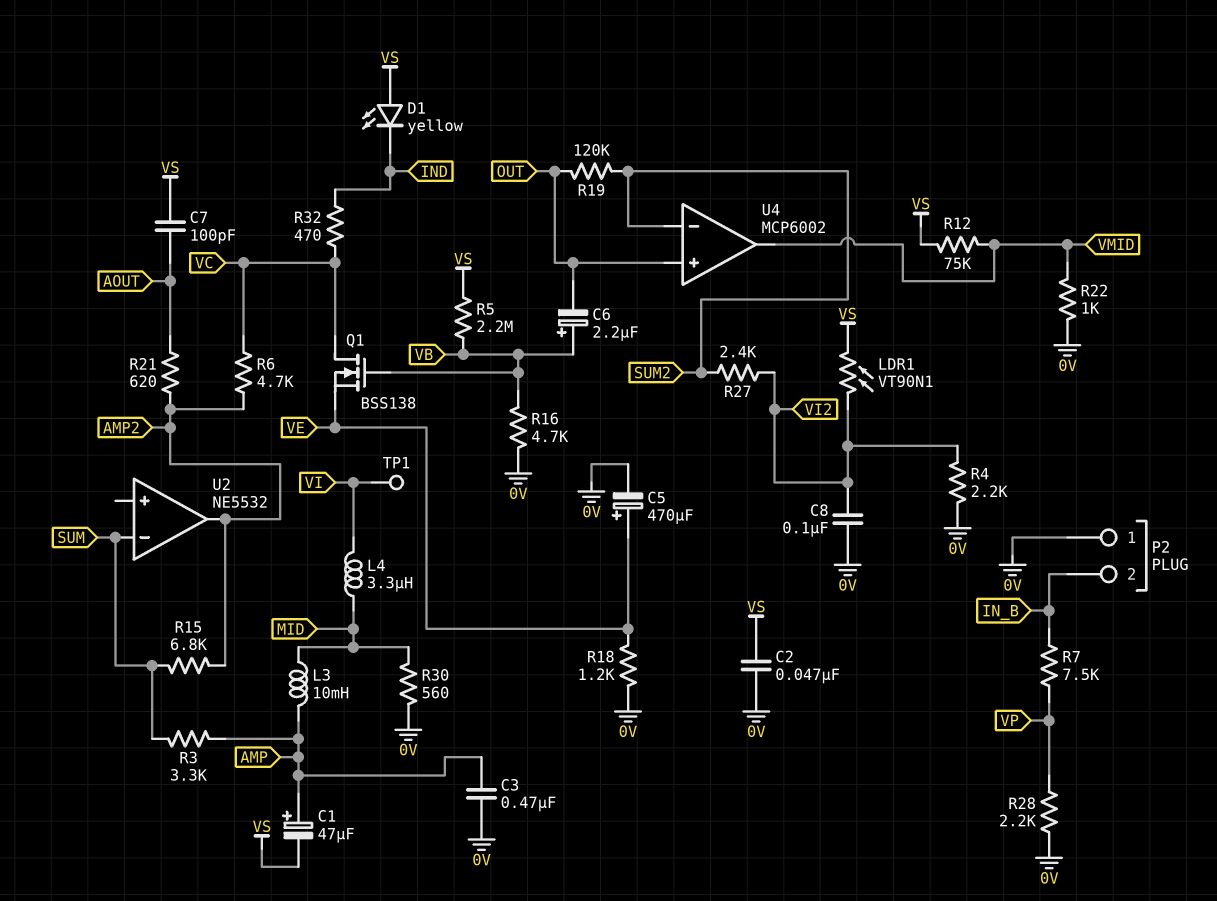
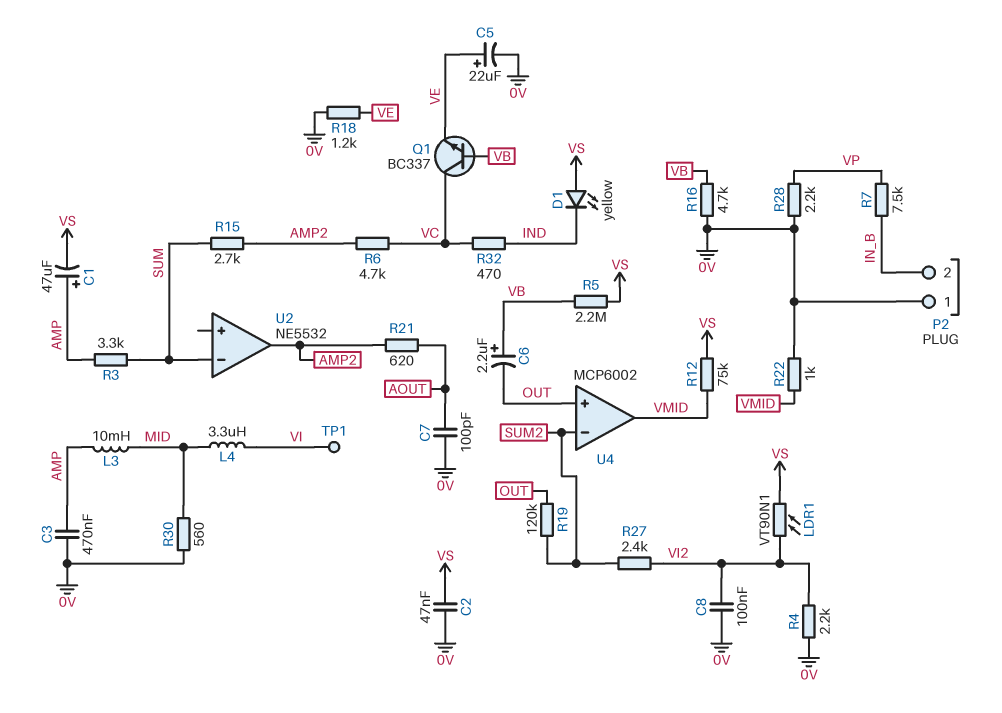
C5: 470uF (plus VE, minus 0V) -> 22uF (plus VE, minus 0V)
C7: 100pF (AOUT, VS) -> 100pF (0V, AOUT)
Q1: NMOS BSS138 (G VB, D VC, S VE) -> NPN BC337 (B VB, C VC, E VE)
R15: 6.8k (AMP2, SUM) -> 2.7k (AMP2, SUM)

